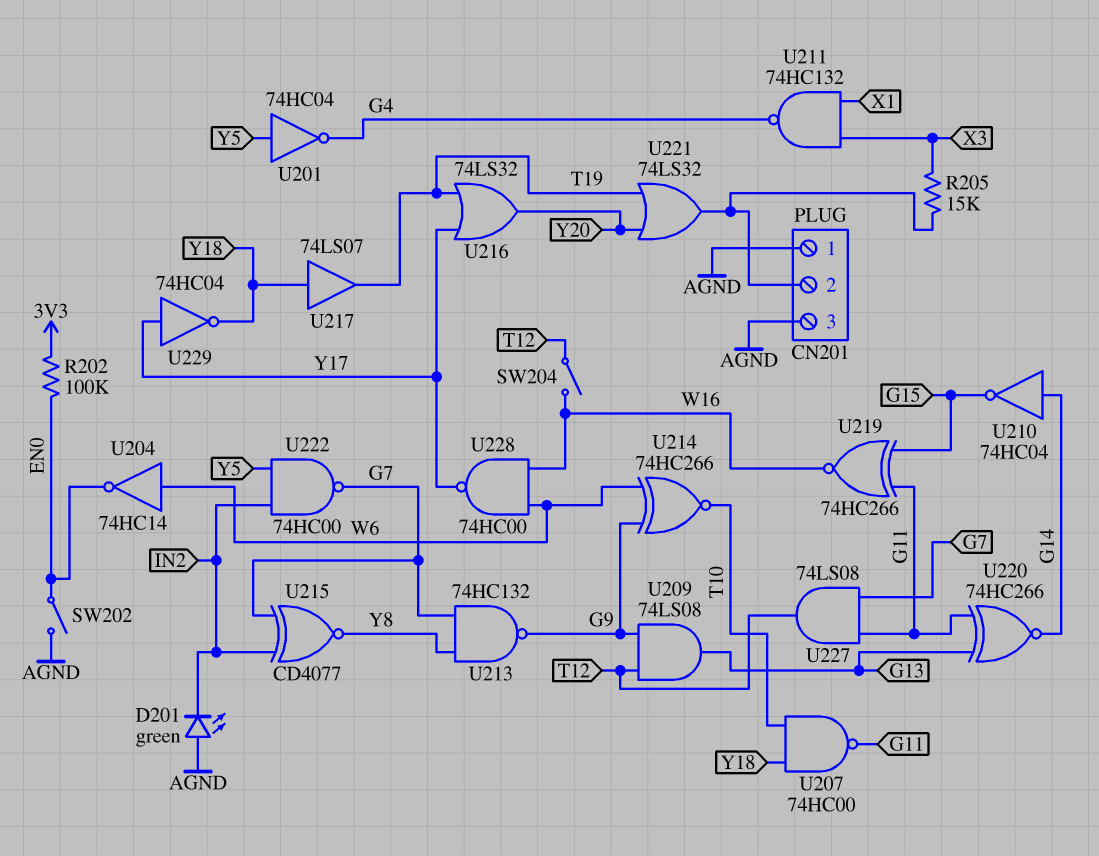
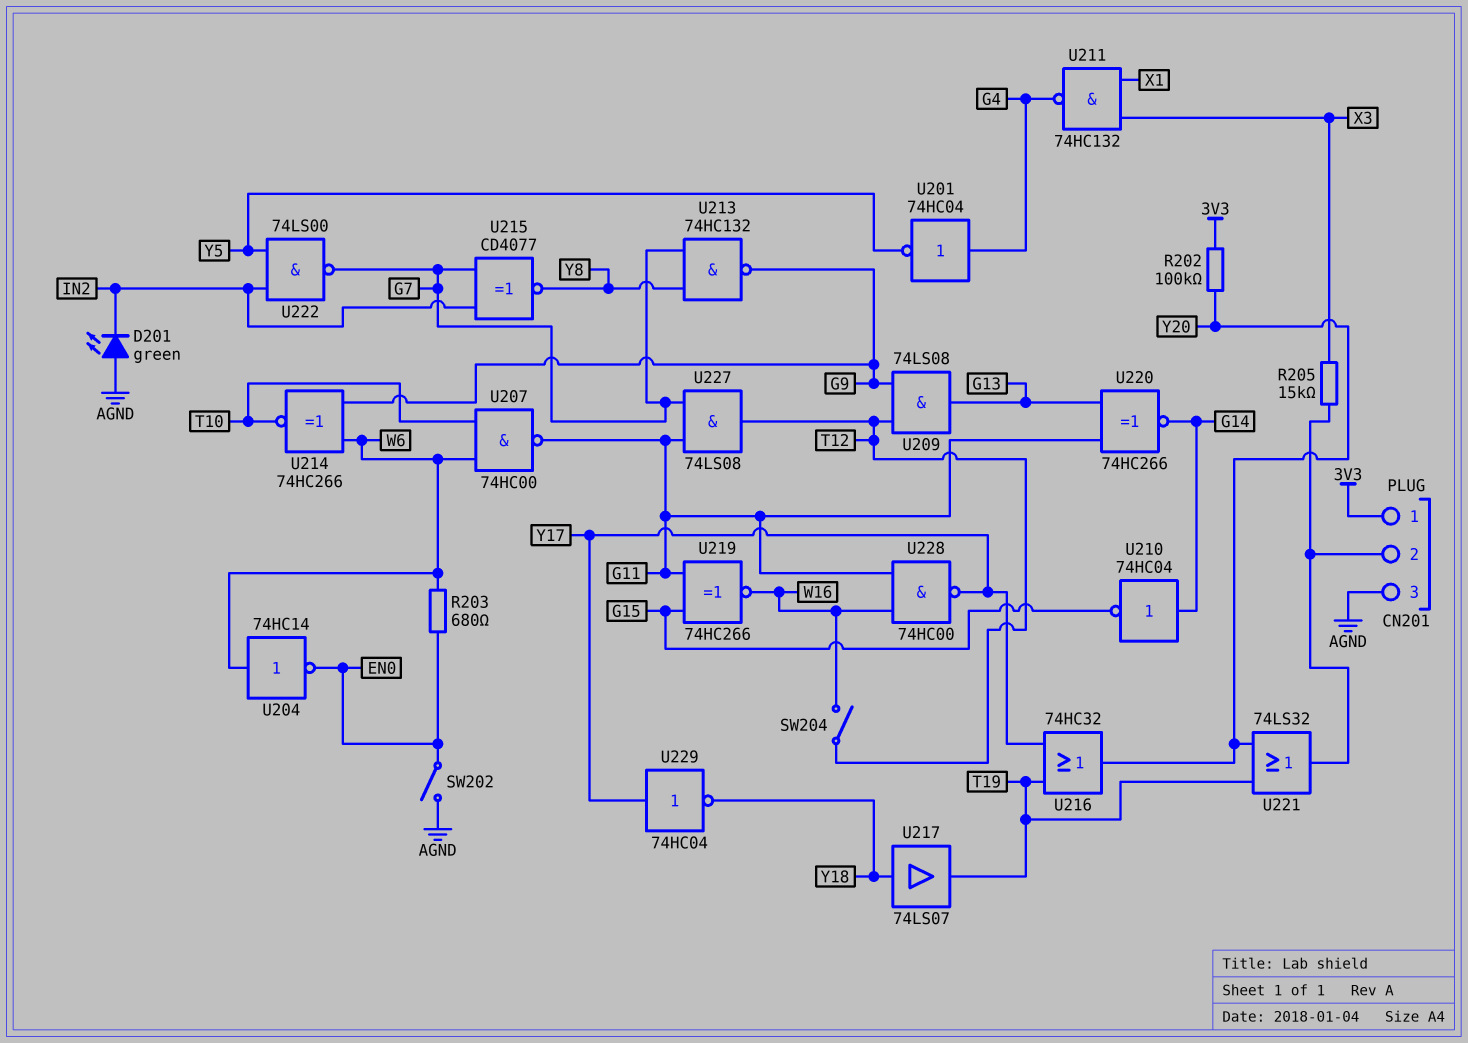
CN201 pin 1: AGND -> 3V3
R202: 100k (3V3, EN0) -> 100k (3V3, Y20)
R203: none -> 680 (EN0, W6)
U201: NOT 74HC04 (in Y5, out G4) -> NOT 74HC04 (in G4, out Y5)
U207: NAND 74HC00 (in T10, in Y18, out G11) -> NAND 74HC00 (in T10, in W6, out G11)
U216: OR 74LS32 (in T19, in Y17, out Y20) -> OR 74HC32 (in T19, in Y17, out Y20)
U222: NAND 74HC00 (in IN2, in Y5, out G7) -> NAND 74LS00 (in IN2, in Y5, out G7)
U228: NAND 74HC00 (in W6, in W16, out Y17) -> NAND 74HC00 (in G11, in W16, out Y17)

